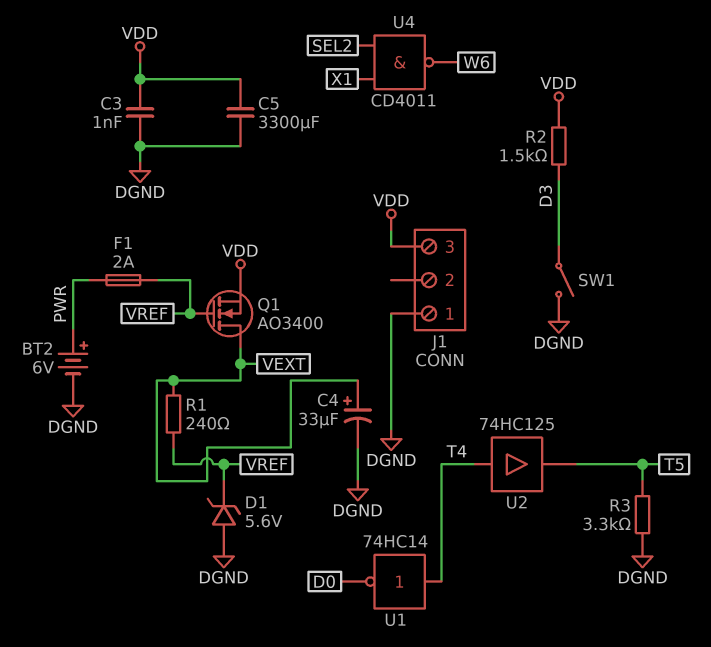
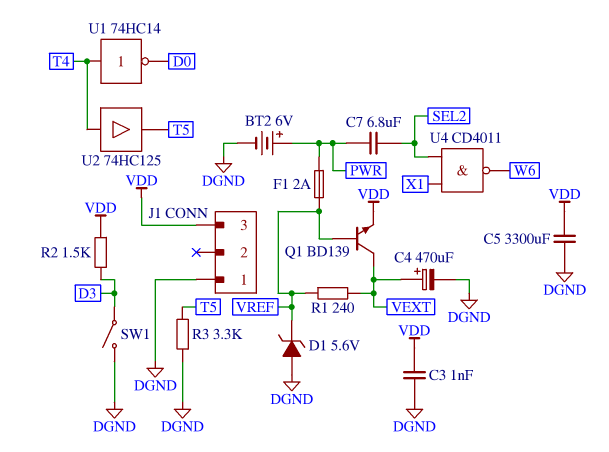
C4: 33uF (plus VEXT, minus DGND) -> 470uF (plus VEXT, minus DGND)
C7: none -> 6.8uF (PWR, SEL2)
Q1: NMOS AO3400 (G VREF, D VEXT, S VDD) -> NPN BD139 (B VREF, C VEXT, E VDD)

